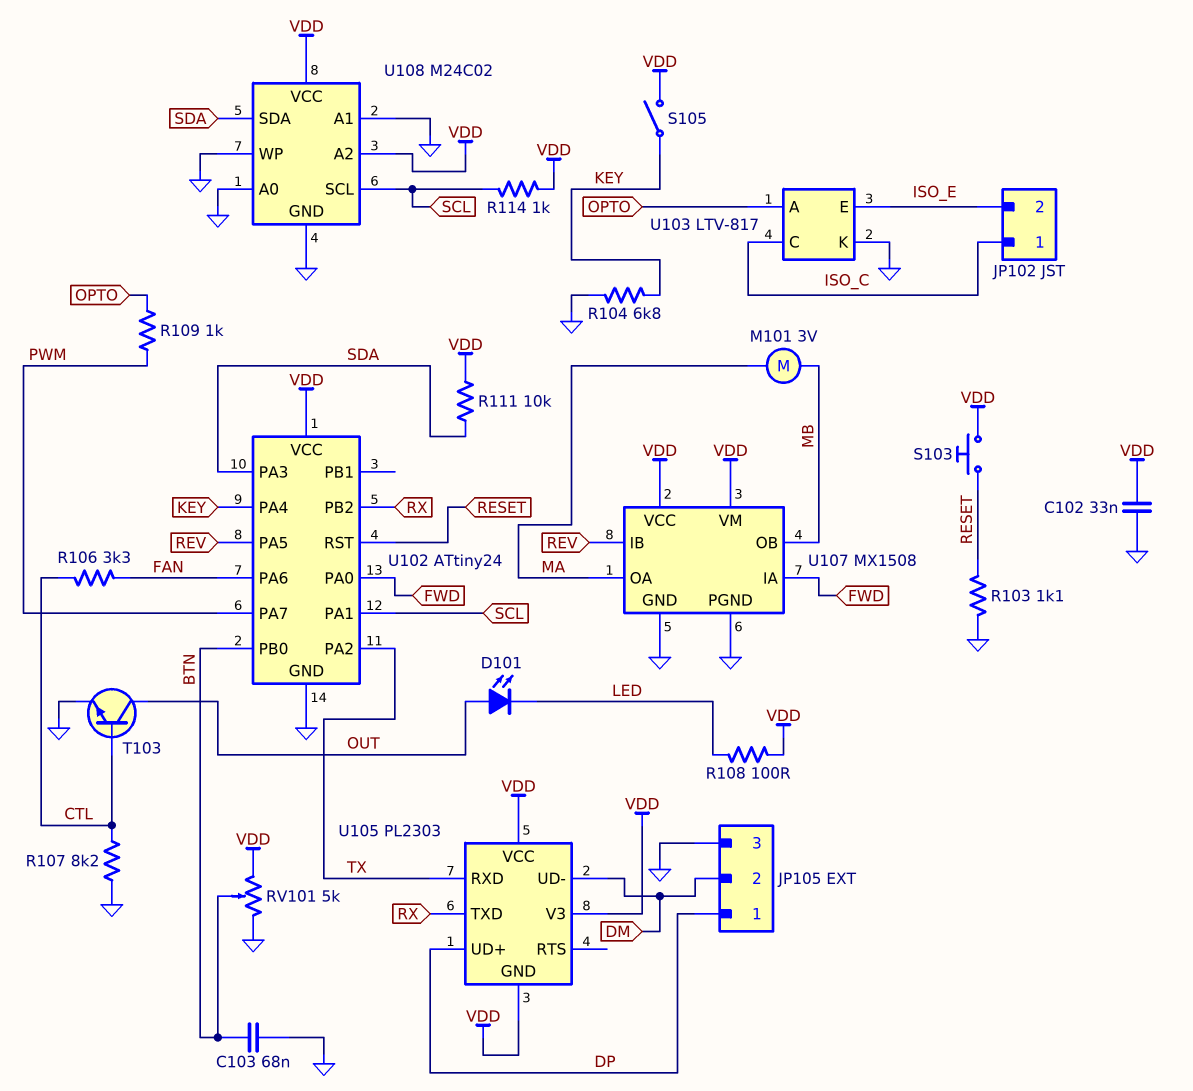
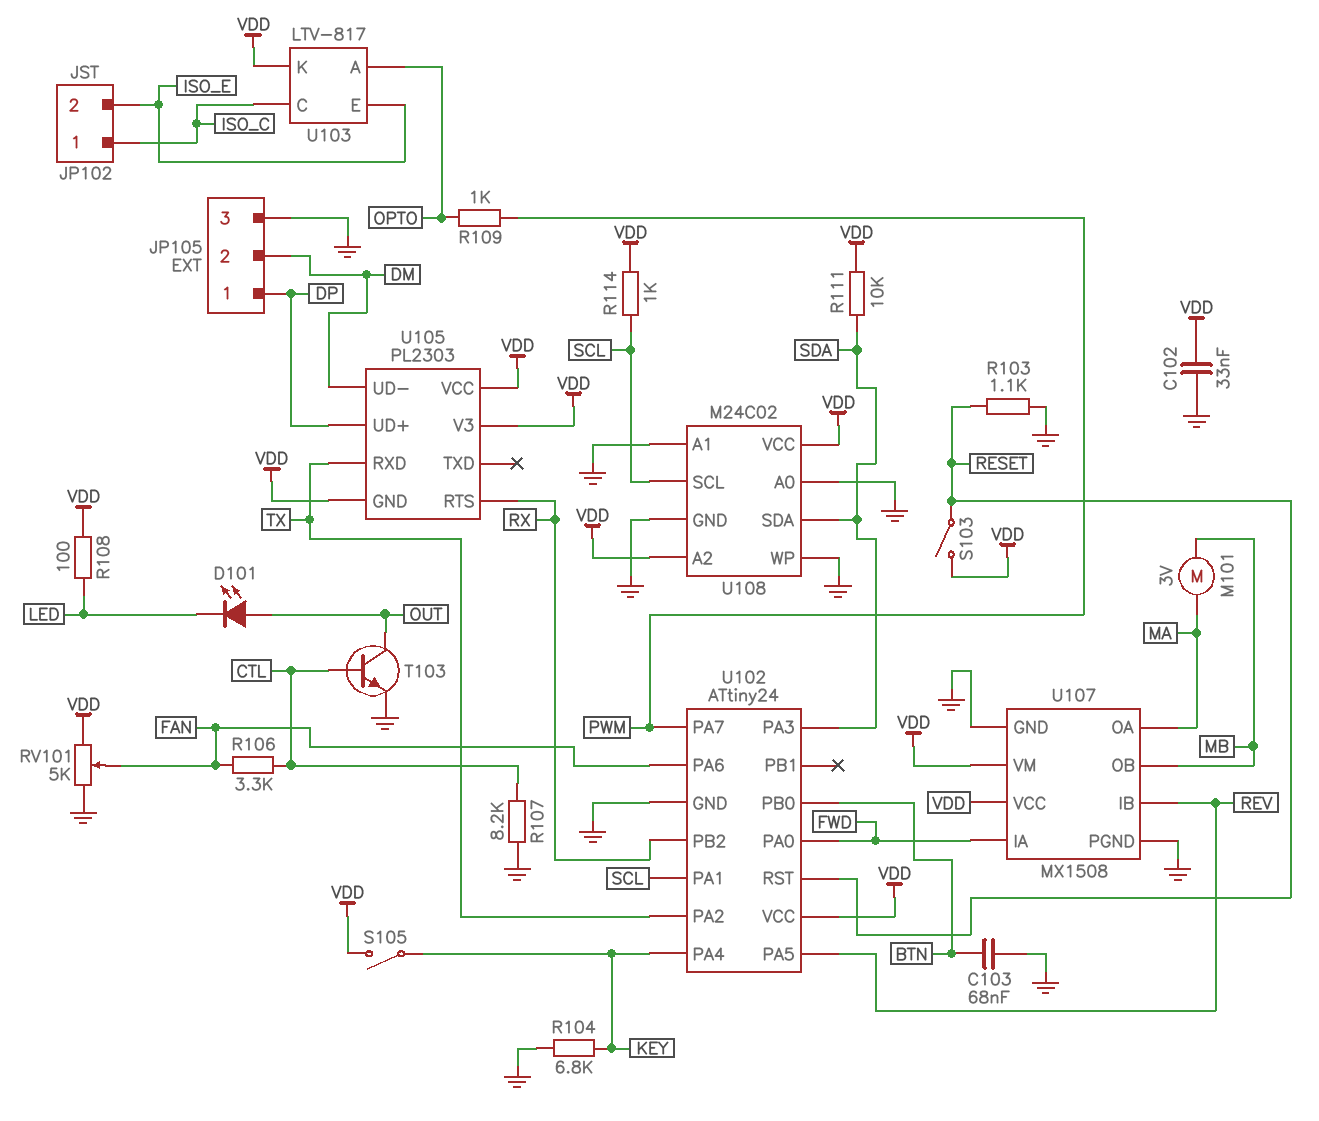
RV101: 5k (GND, VDD, wiper BTN) -> 5k (GND, VDD, wiper FAN)
S103: button (RESET, VDD) -> switch (RESET, VDD)
U103 pin K: GND -> VDD
U105 pin RTS: none -> RX
U105 pin TXD: RX -> none

